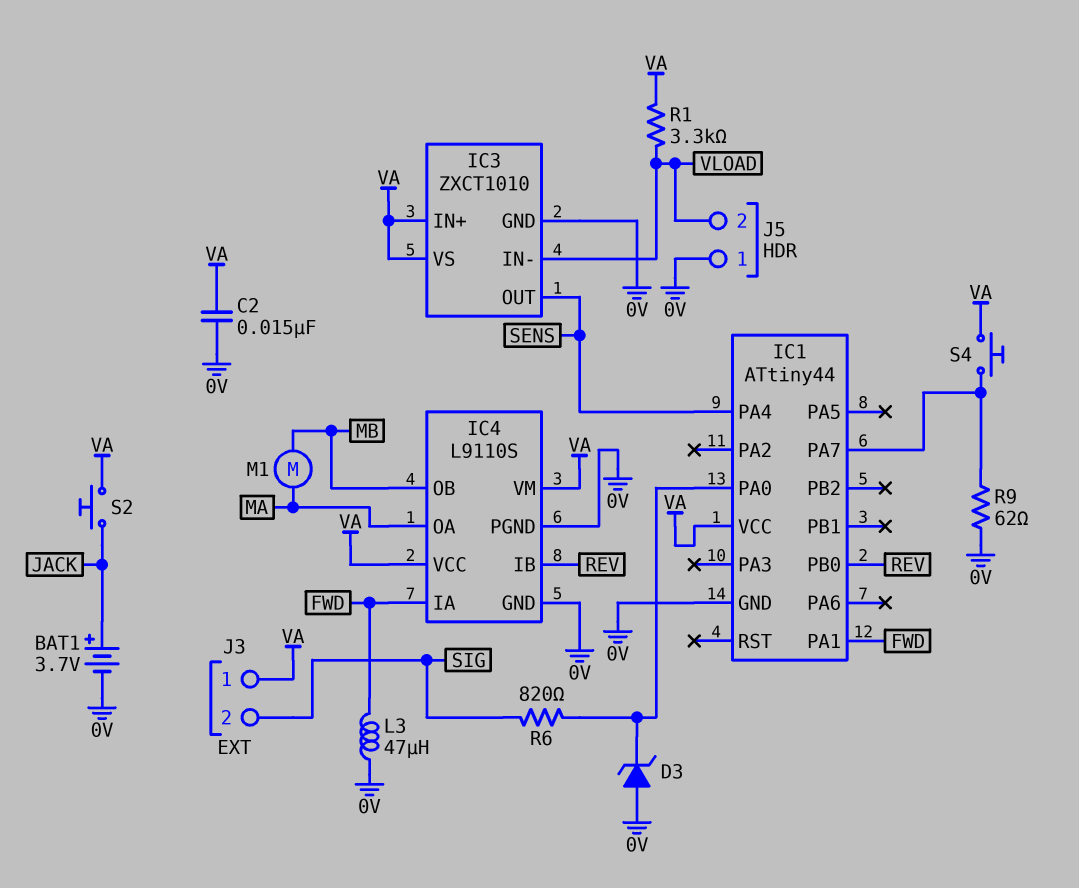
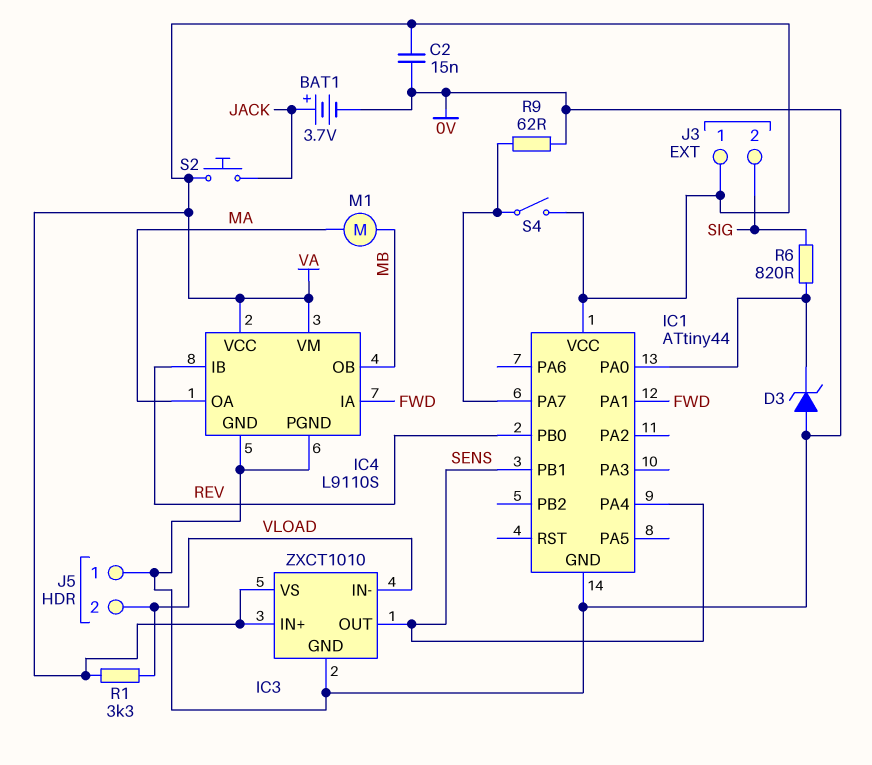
IC1 pin PB1: none -> SENS
L3: 47uH (0V, FWD) -> none
S4: button (IC1/PA7, VA) -> switch (IC1/PA7, VA)

